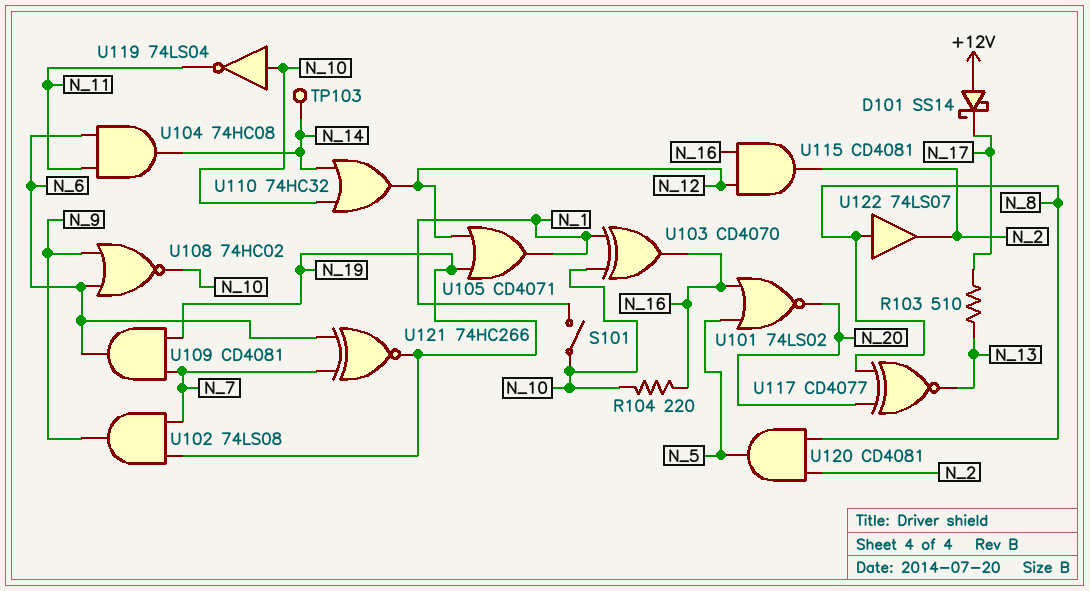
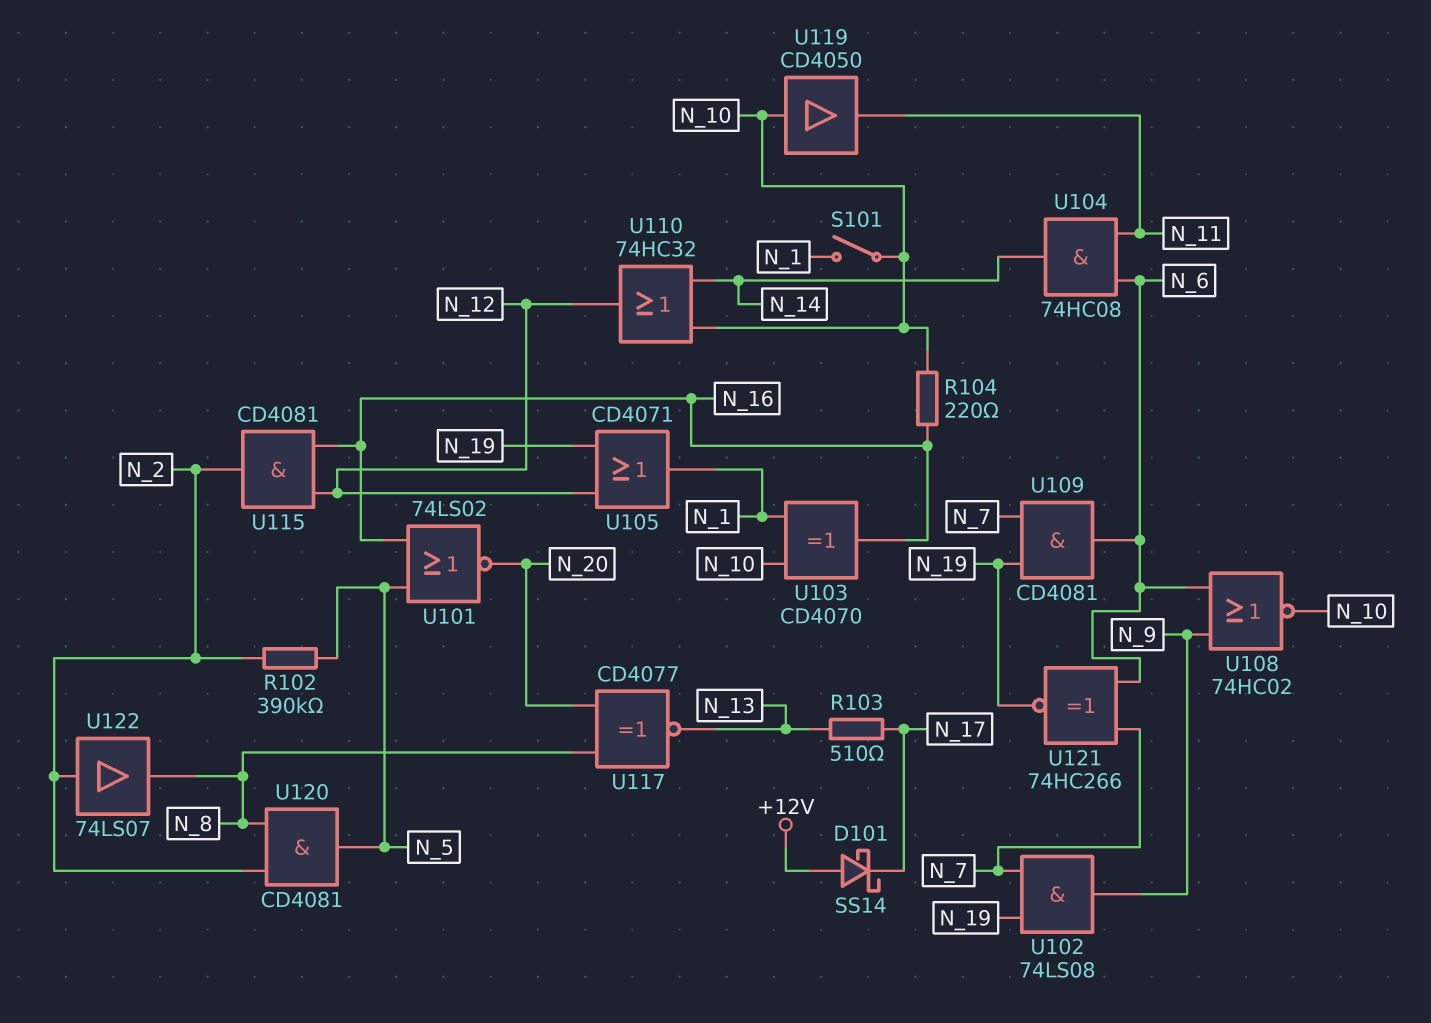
R102: none -> 390k (N_2, N_5)
TP103: test point (N_14) -> none
U119: NOT 74LS04 (in N_10, out N_11) -> buffer CD4050 (in N_10, out N_11)
U122: buffer 74LS07 (in N_8, out N_2) -> buffer 74LS07 (in N_2, out N_8)

